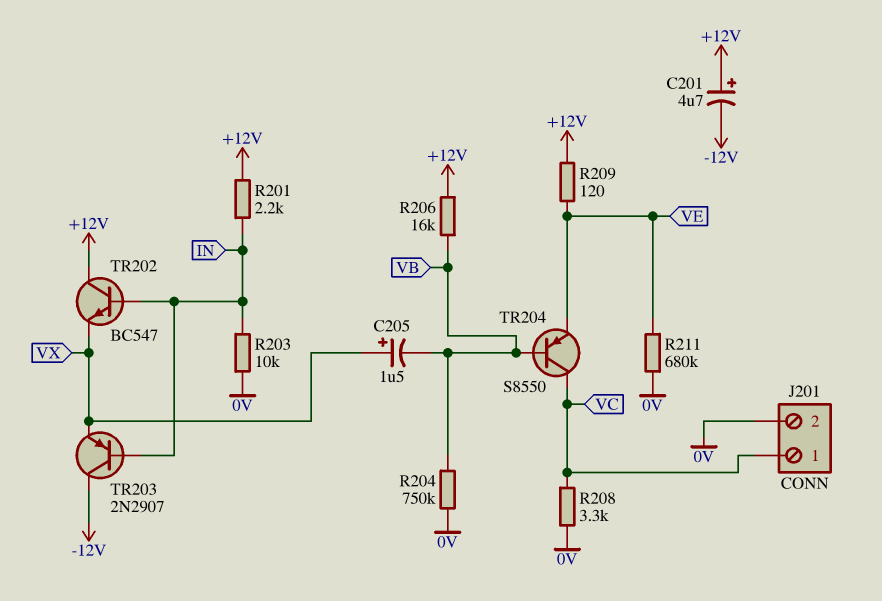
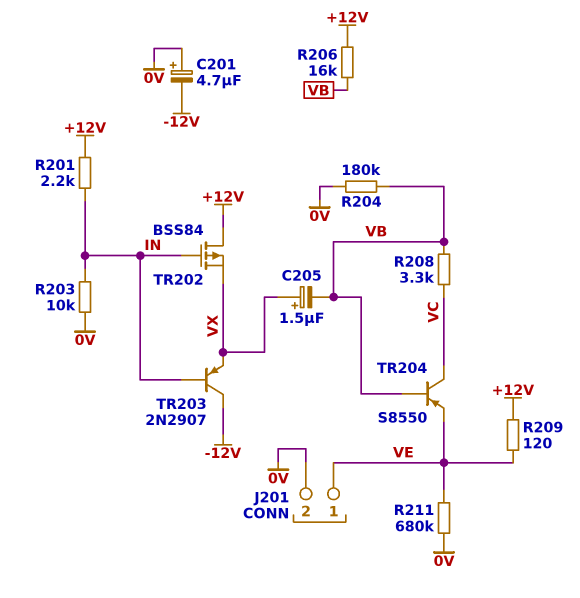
C201: 4.7uF (plus +12V, minus -12V) -> 4.7uF (plus 0V, minus -12V)
J201 pin 1: VC -> VE
R204: 750k (0V, VB) -> 180k (0V, VB)
R208: 3.3k (0V, VC) -> 3.3k (VB, VC)
TR202: NPN BC547 (B IN, C +12V, E VX) -> PMOS BSS84 (G IN, D +12V, S VX)

